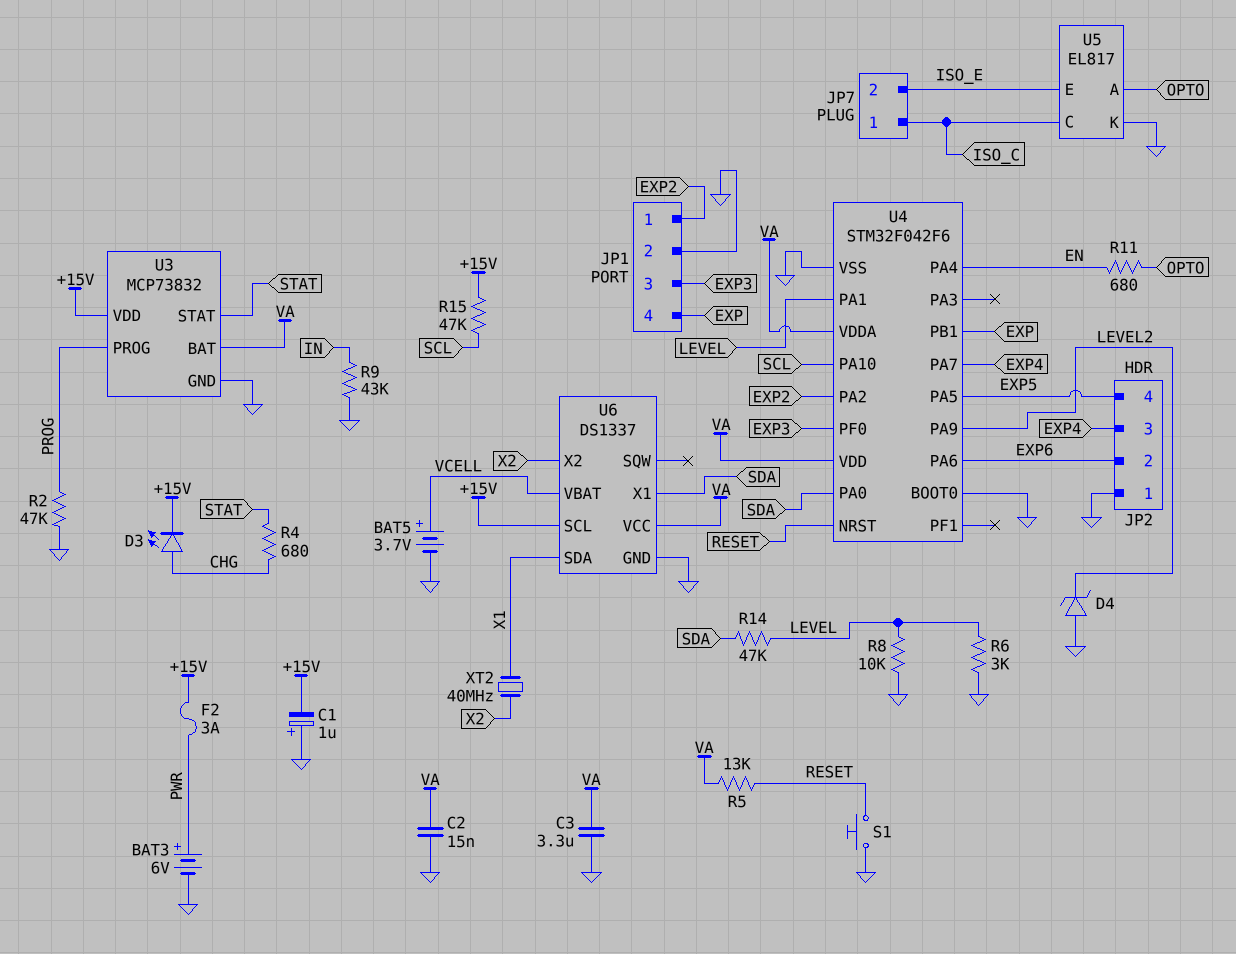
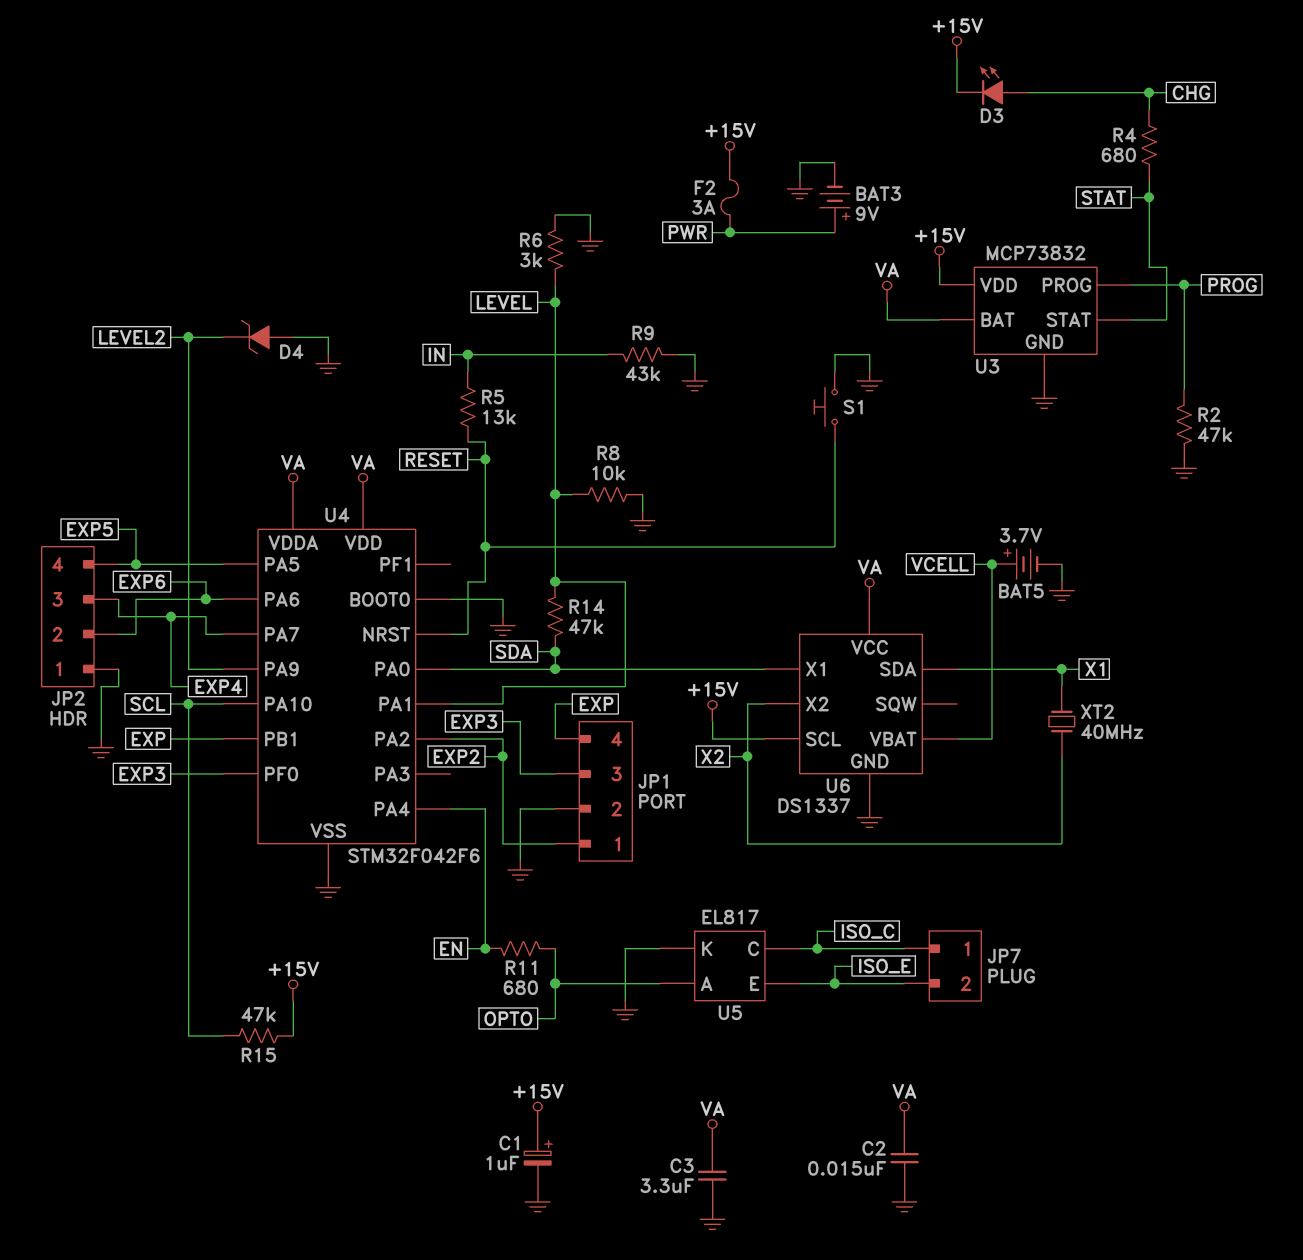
BAT3: 6V (plus PWR, minus GND) -> 9V (plus PWR, minus GND)
C1: 1uF (plus GND, minus +15V) -> 1uF (plus +15V, minus GND)
R5: 13k (RESET, VA) -> 13k (IN, RESET)

